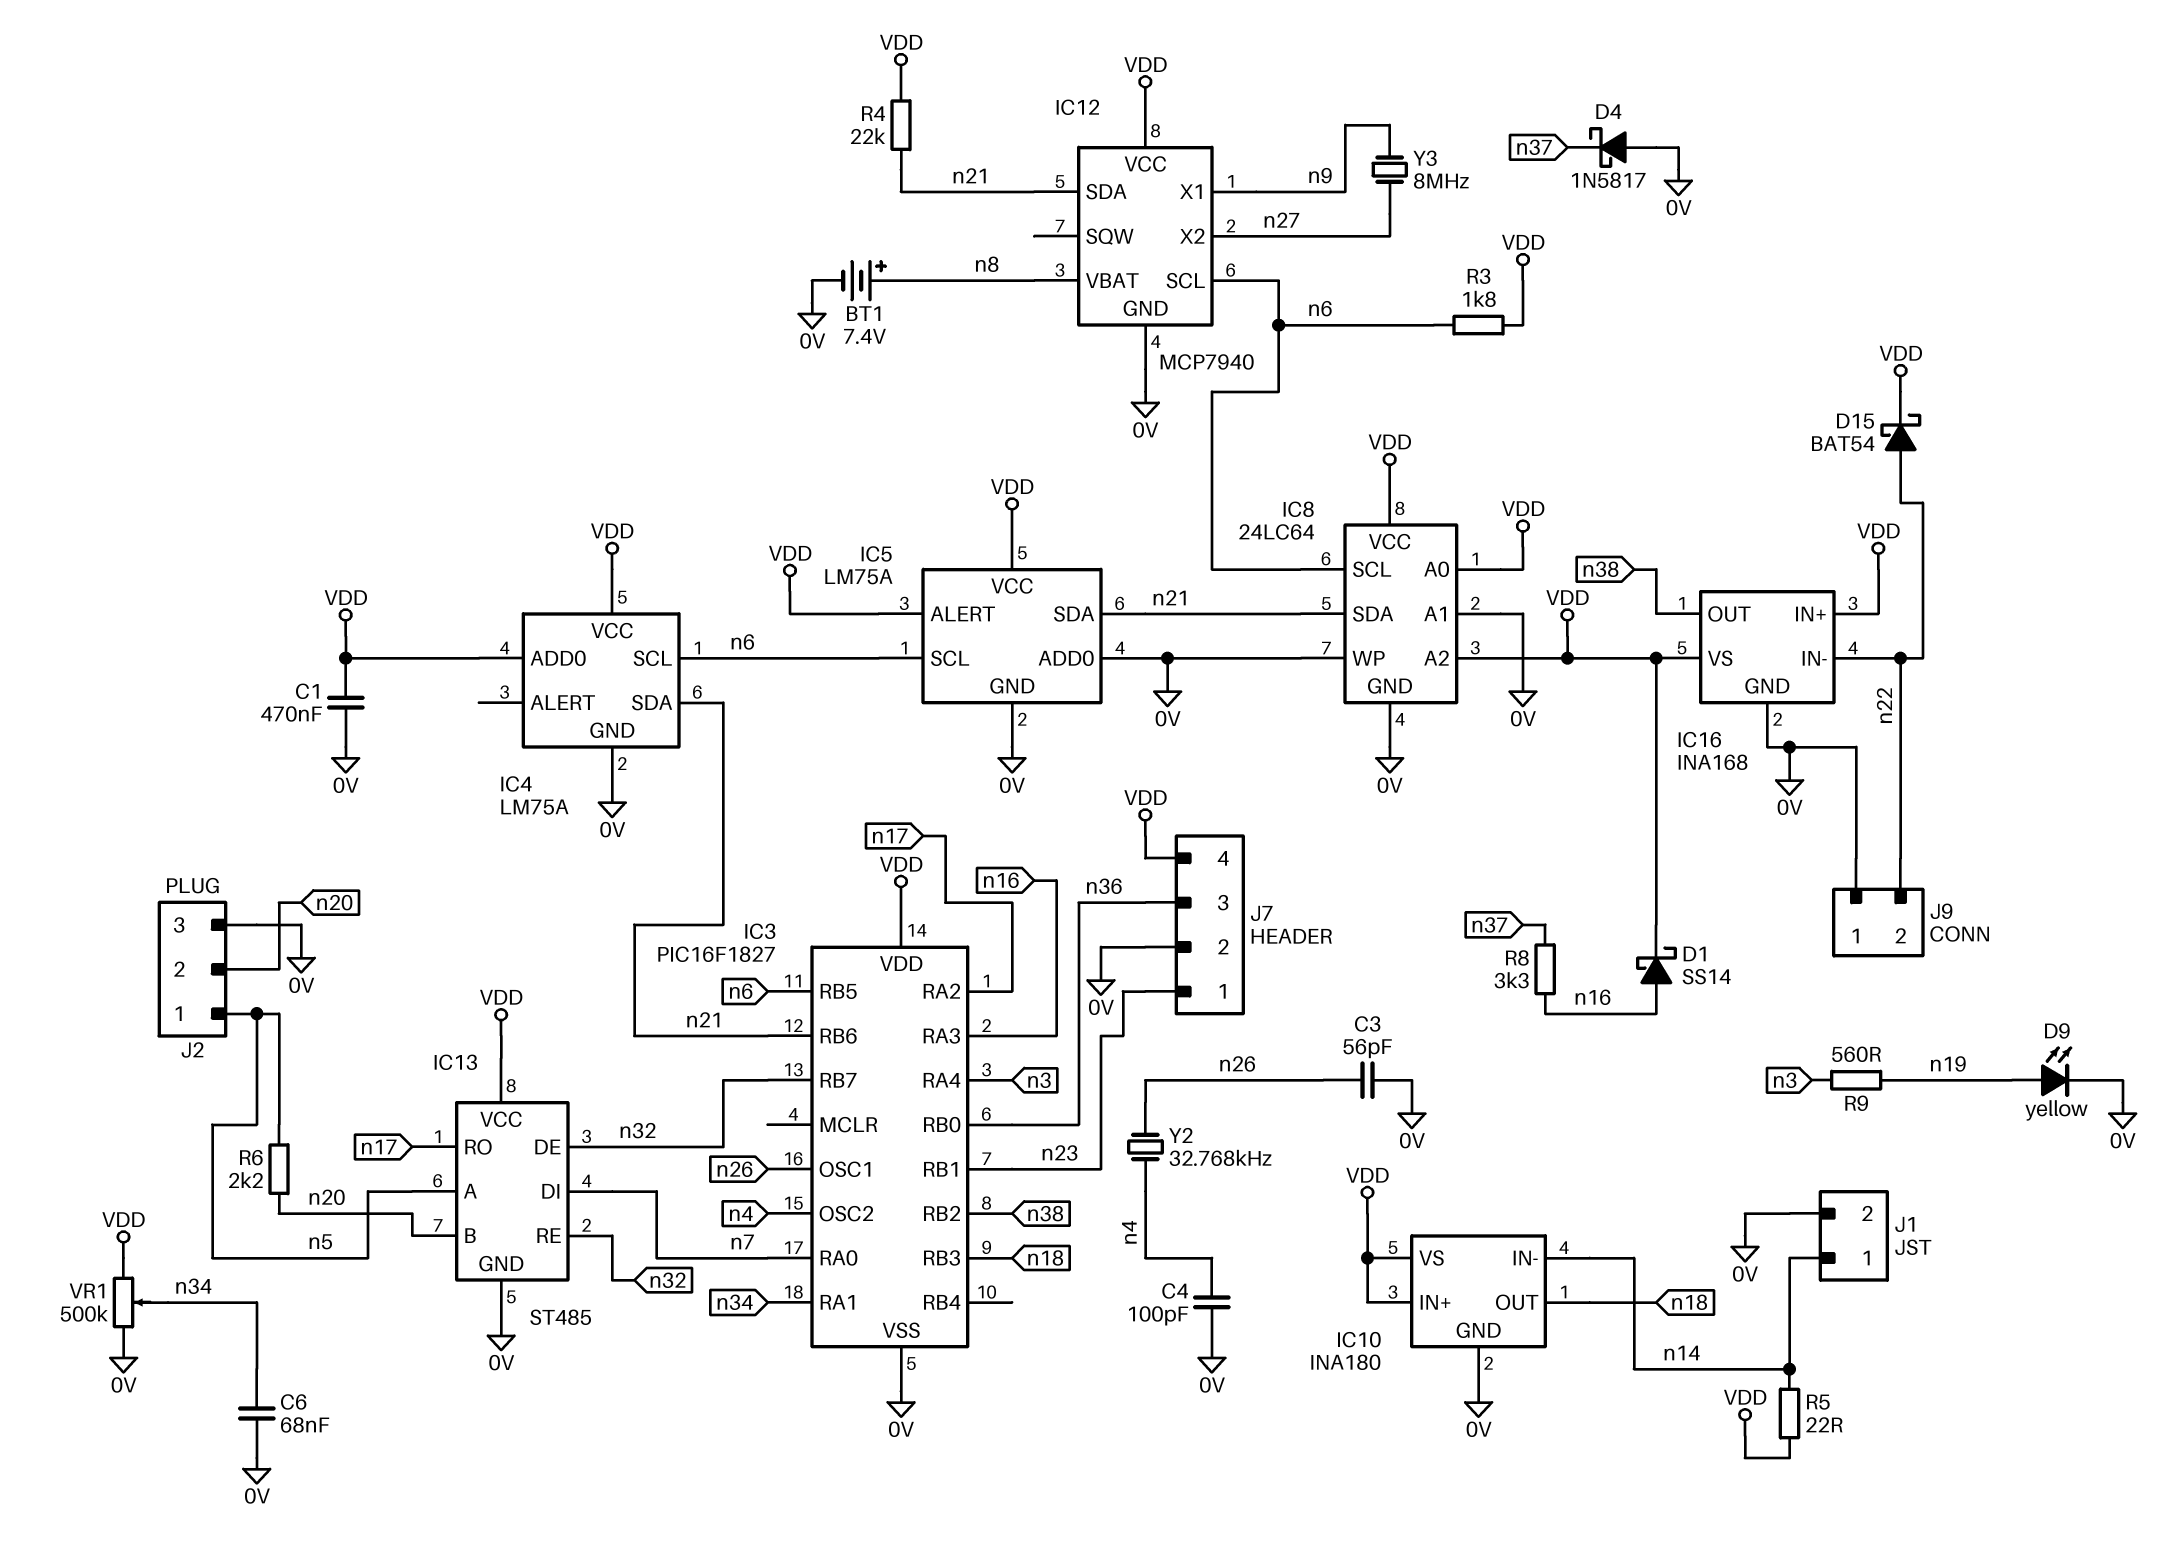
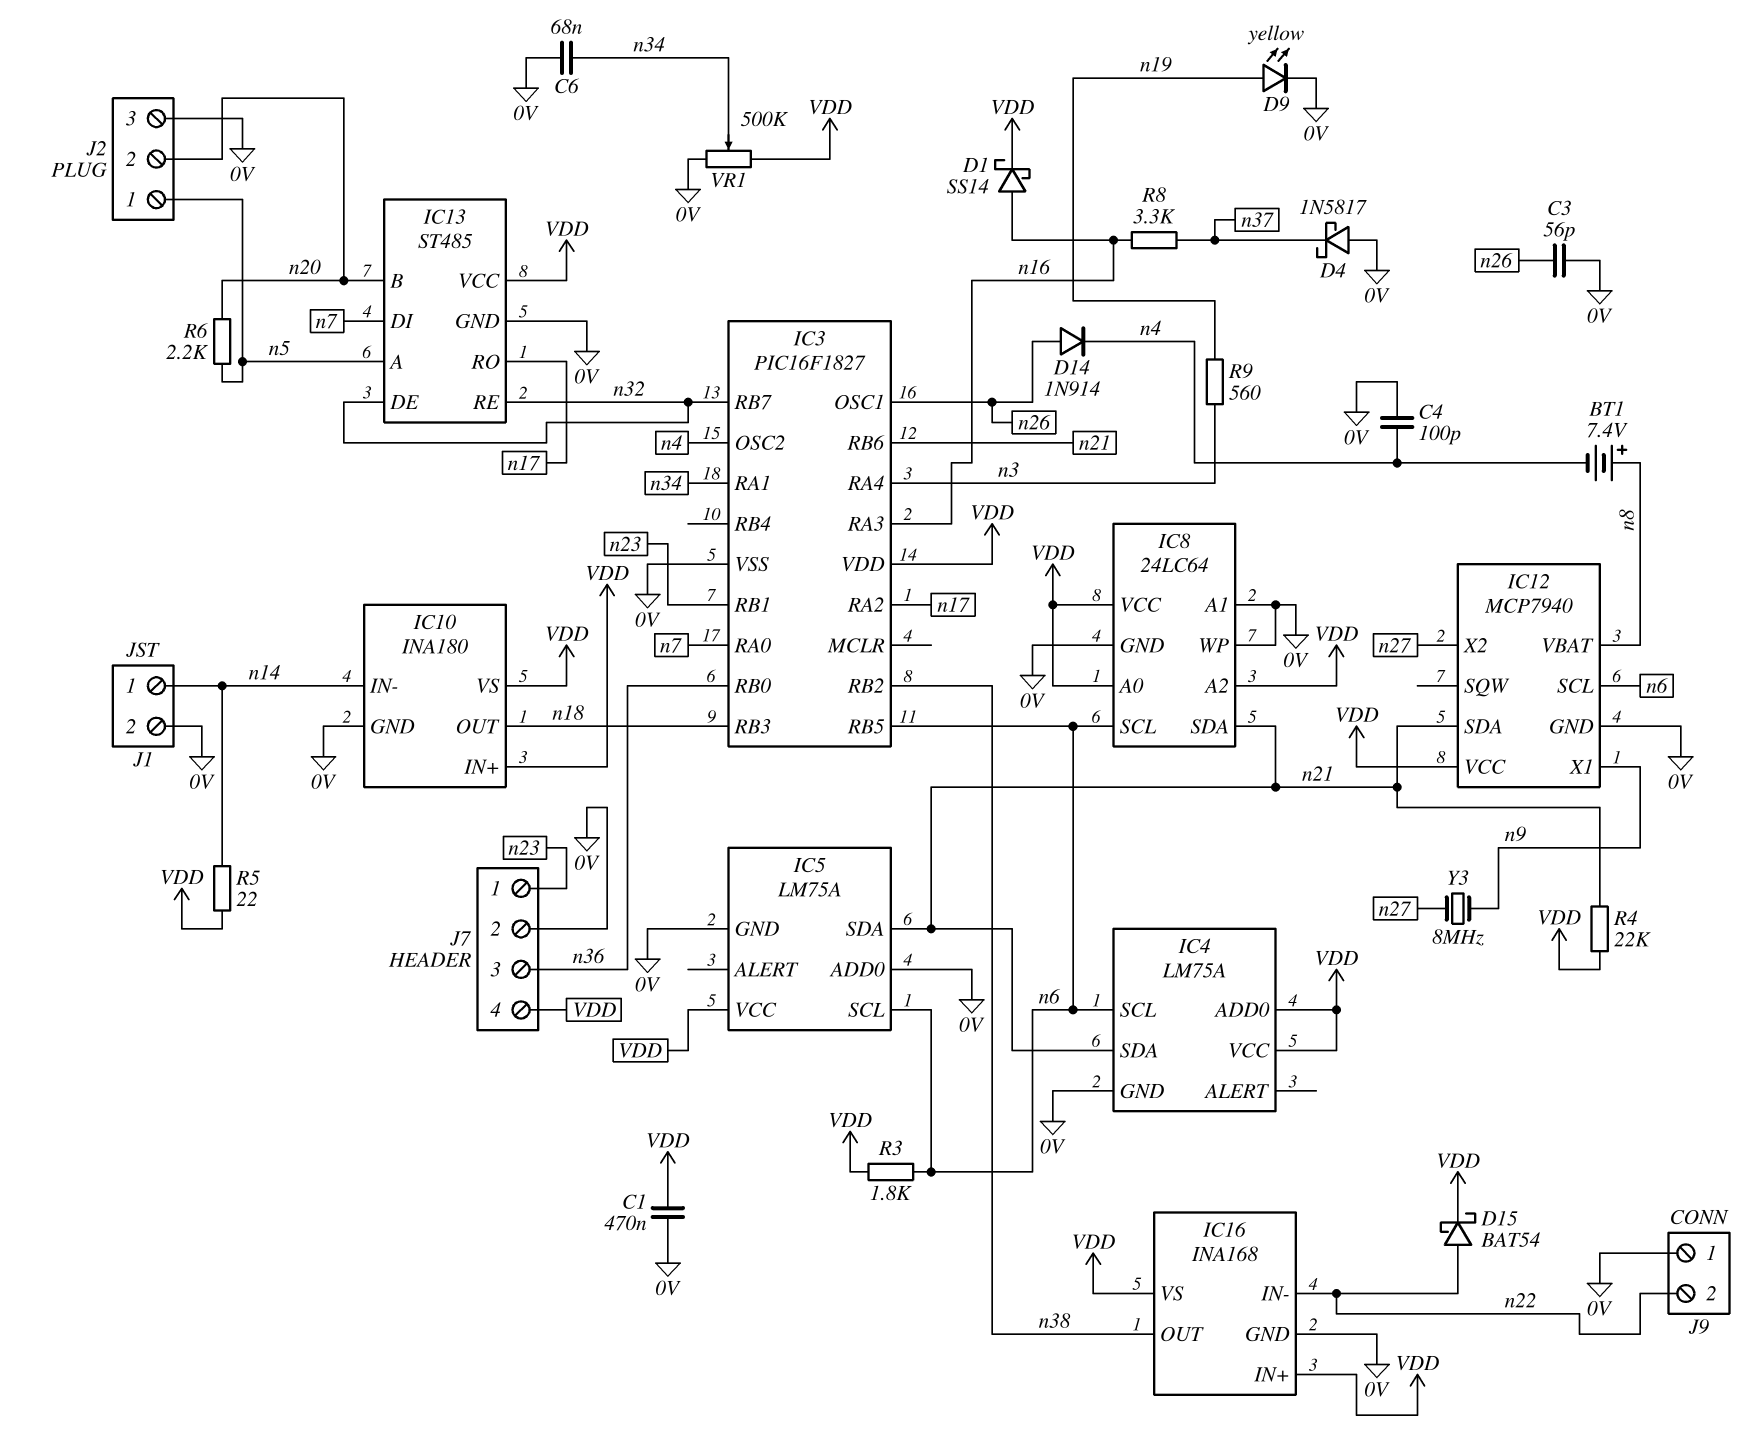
BT1: 7.4V (plus n8, minus 0V) -> 7.4V (plus n8, minus n4)
D14: none -> diode 1N914 (A n26, K n4)
IC5 pin ALERT: VDD -> none
Y2: 32.768kHz (n4, n26) -> none

